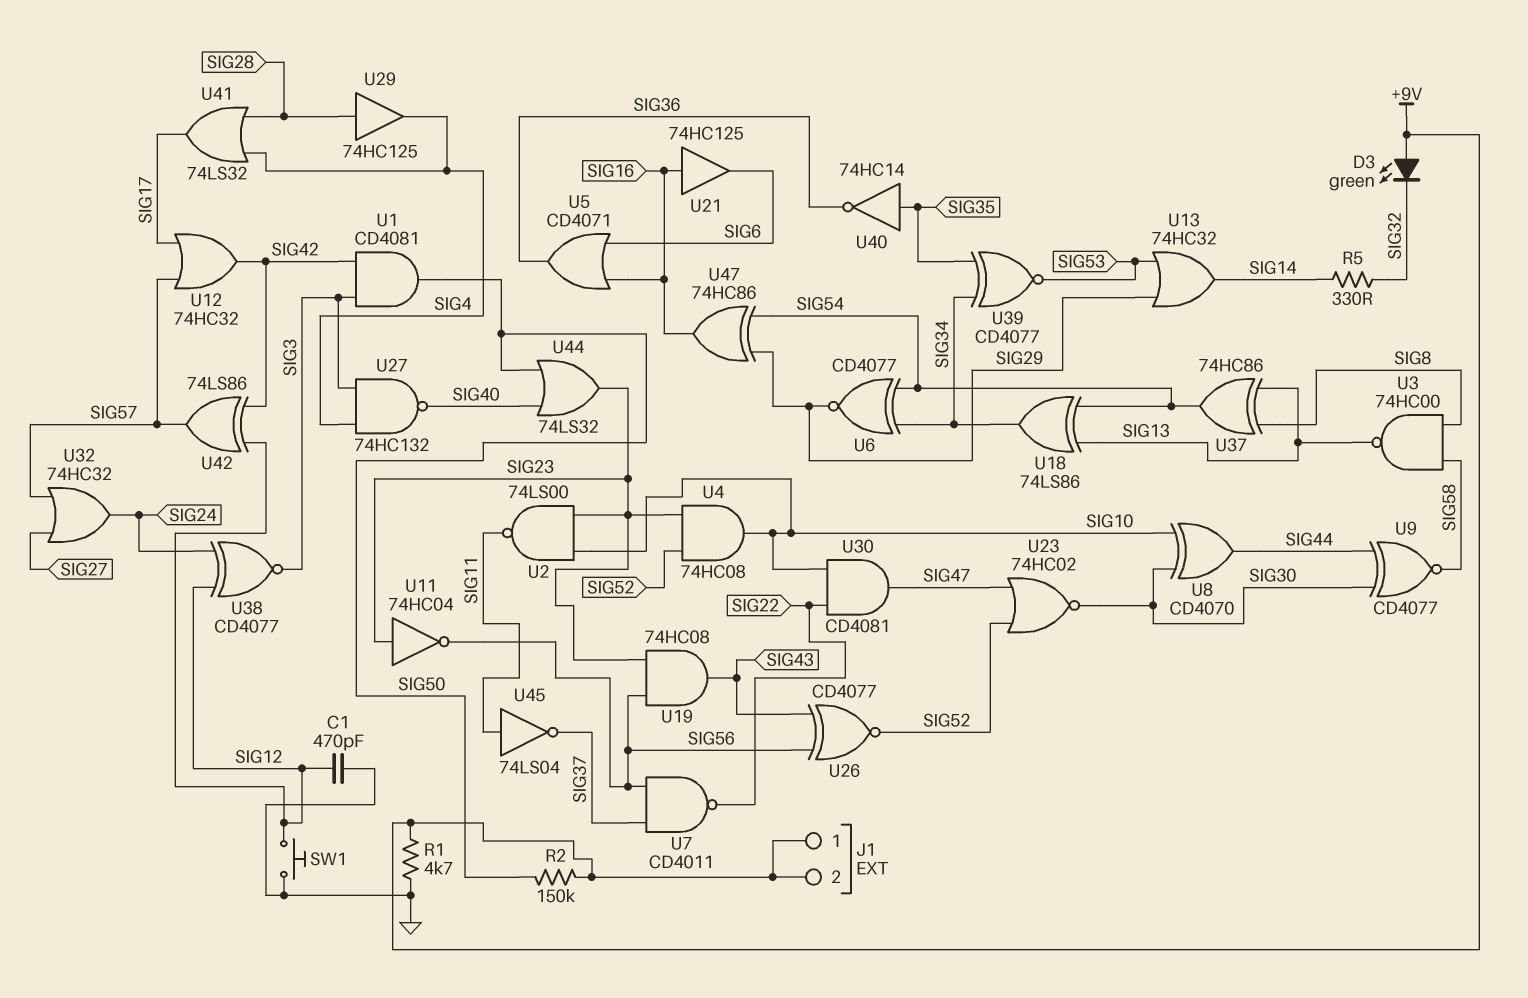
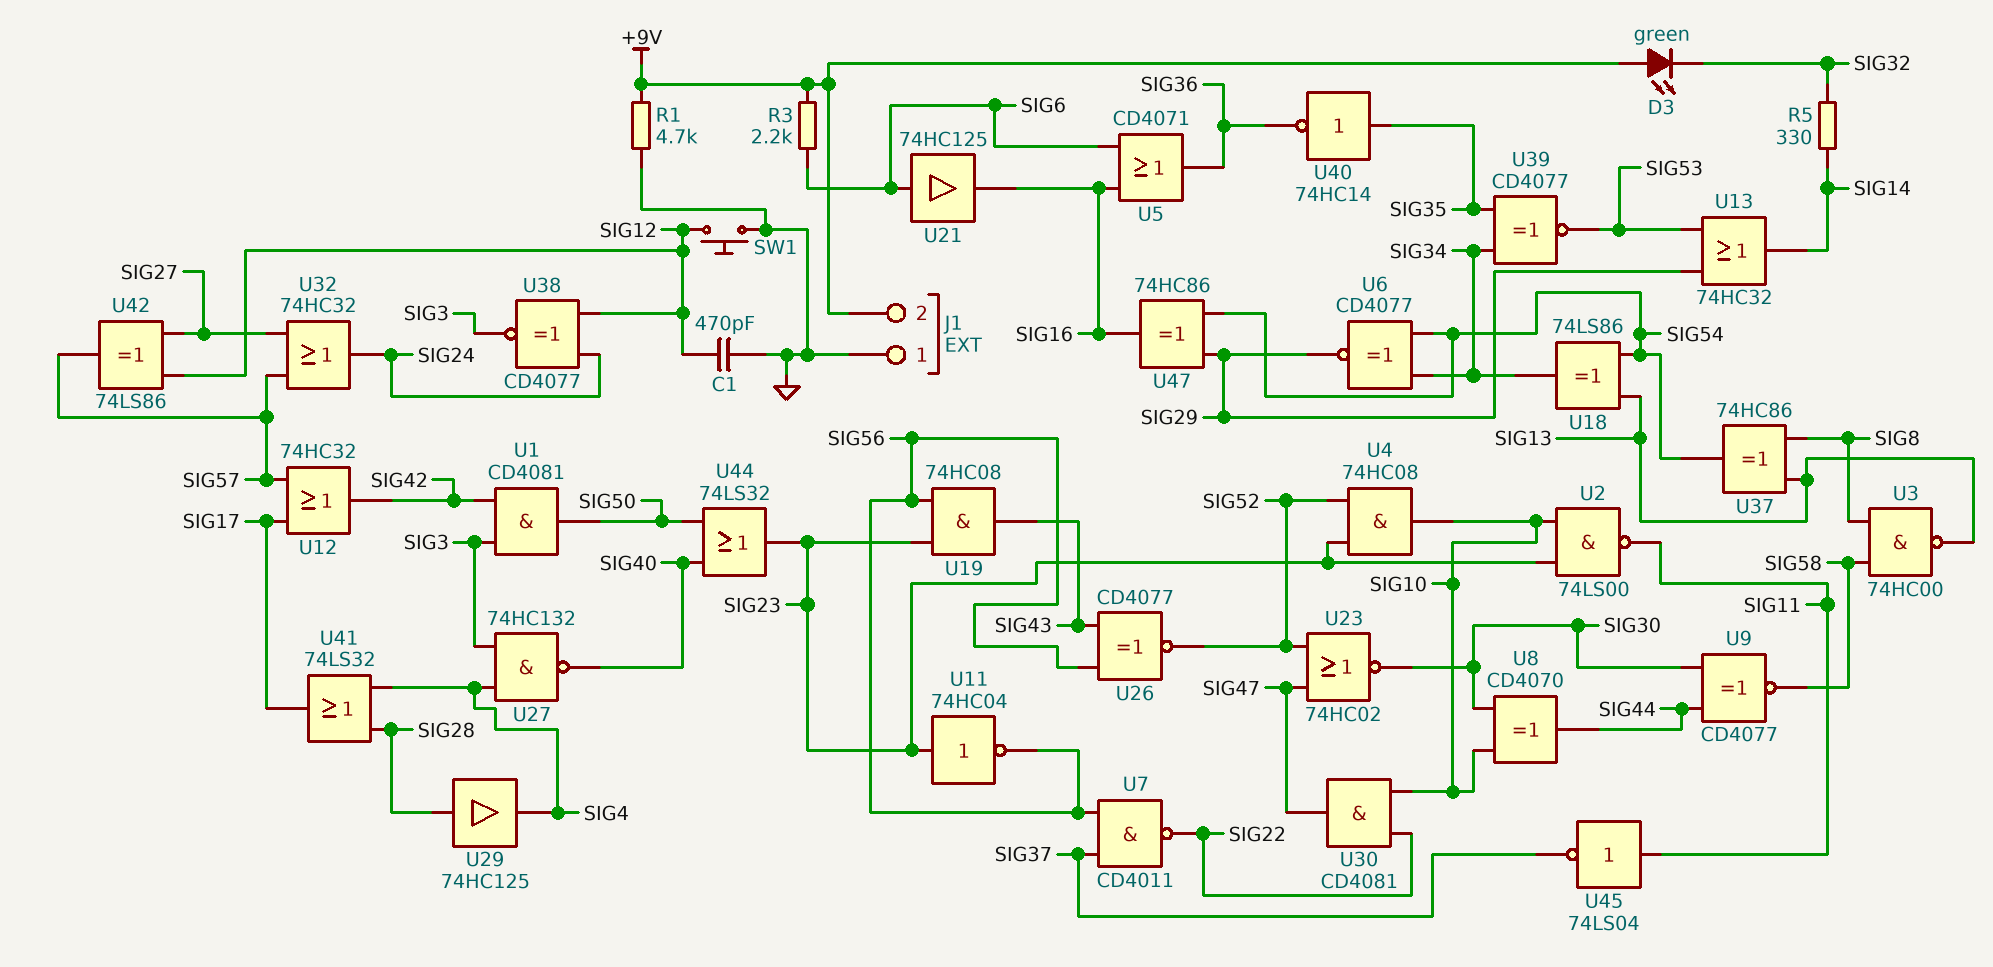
J1 pin 1: +9V -> GND
R2: 150k (+9V, SIG50) -> none
R3: none -> 2.2k (+9V, SIG6)
U21: buffer 74HC125 (in SIG16, out SIG6) -> buffer 74HC125 (in SIG6, out SIG16)
U42: XOR 74LS86 (in SIG12, in SIG42, out SIG57) -> XOR 74LS86 (in SIG12, in SIG27, out SIG57)

